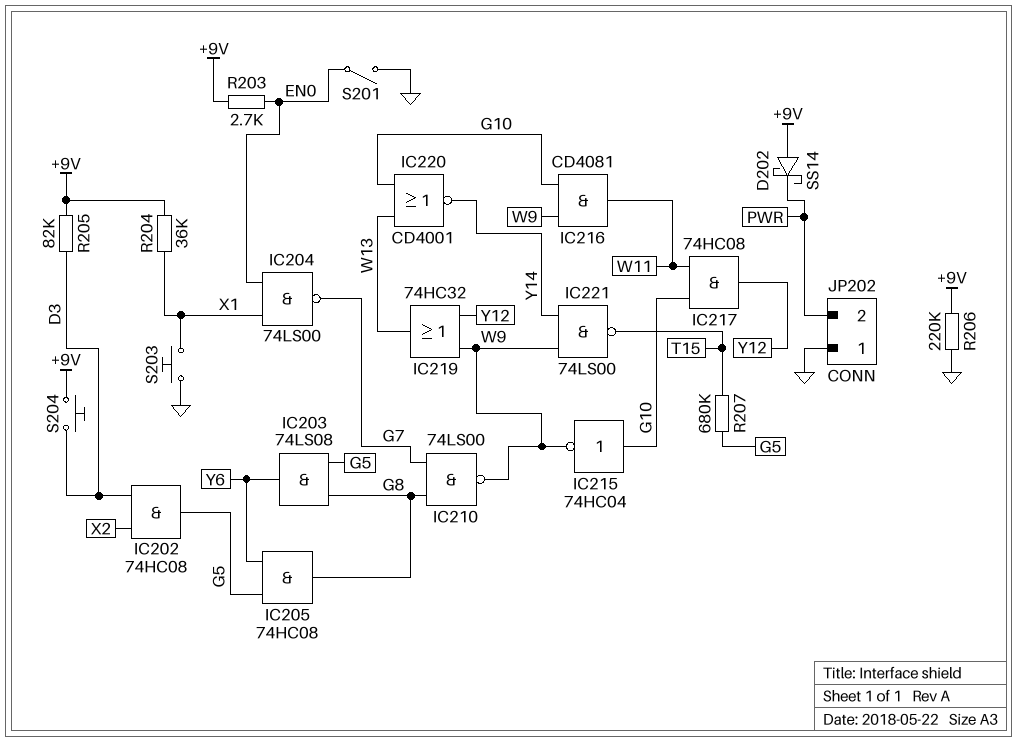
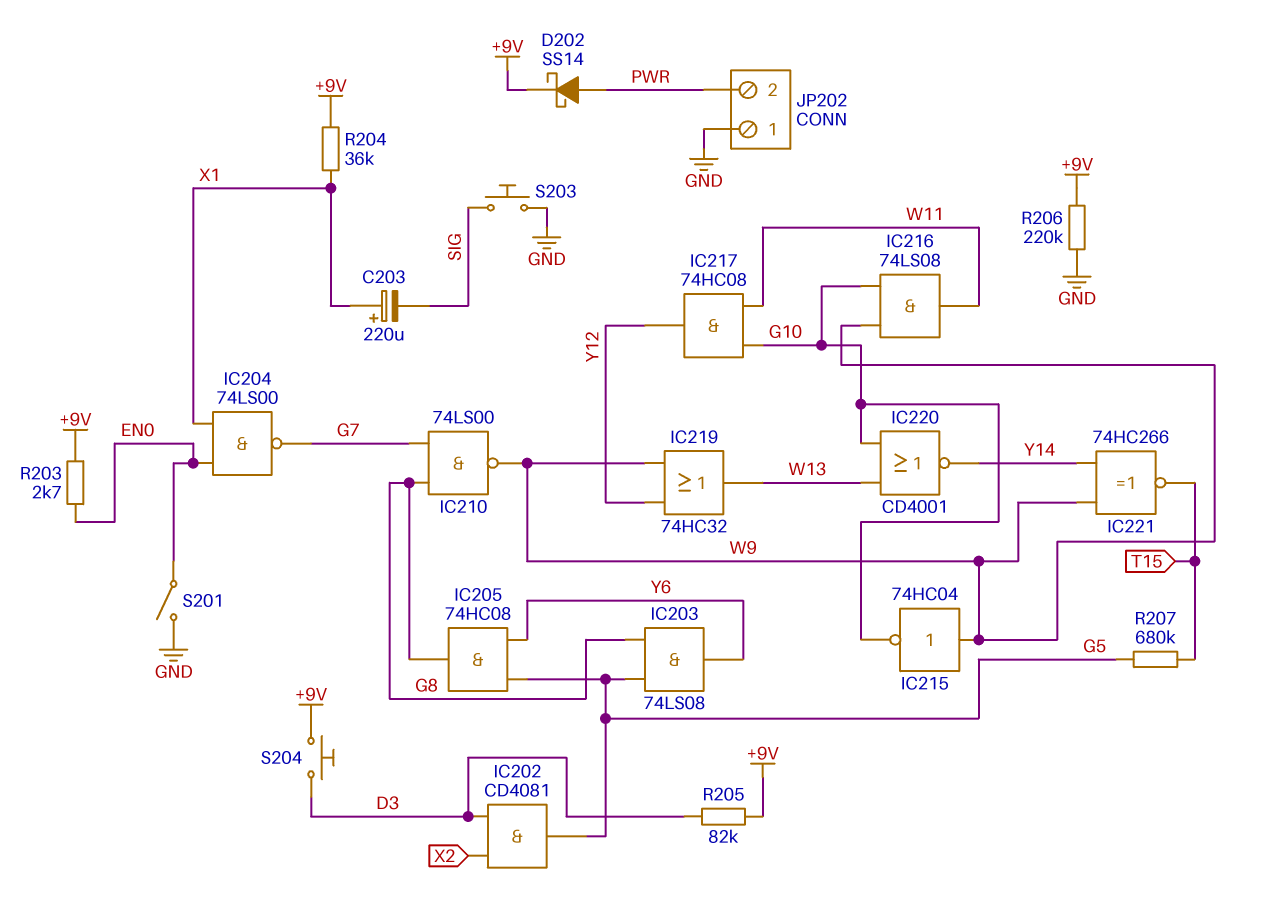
C203: none -> 220uF (plus X1, minus SIG)
D202: schottky SS14 (A +9V, K PWR) -> schottky SS14 (A PWR, K +9V)
IC202: AND 74HC08 (in D3, in X2, out G5) -> AND CD4081 (in D3, in X2, out G5)
IC215: NOT 74HC04 (in G10, out W9) -> NOT 74HC04 (in W9, out G10)
IC216: AND CD4081 (in G10, in W9, out W11) -> AND 74LS08 (in G10, in W9, out W11)
IC221: NAND 74LS00 (in W9, in Y14, out T15) -> XNOR 74HC266 (in W9, in Y14, out T15)
S203: button (GND, X1) -> button (GND, SIG)

